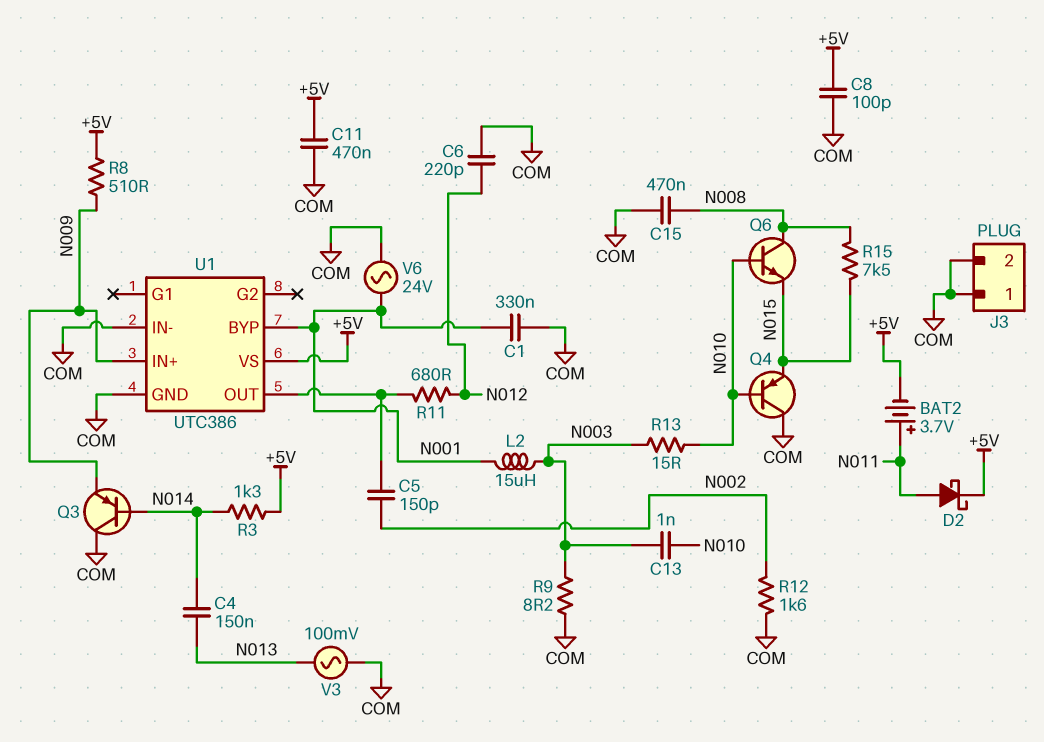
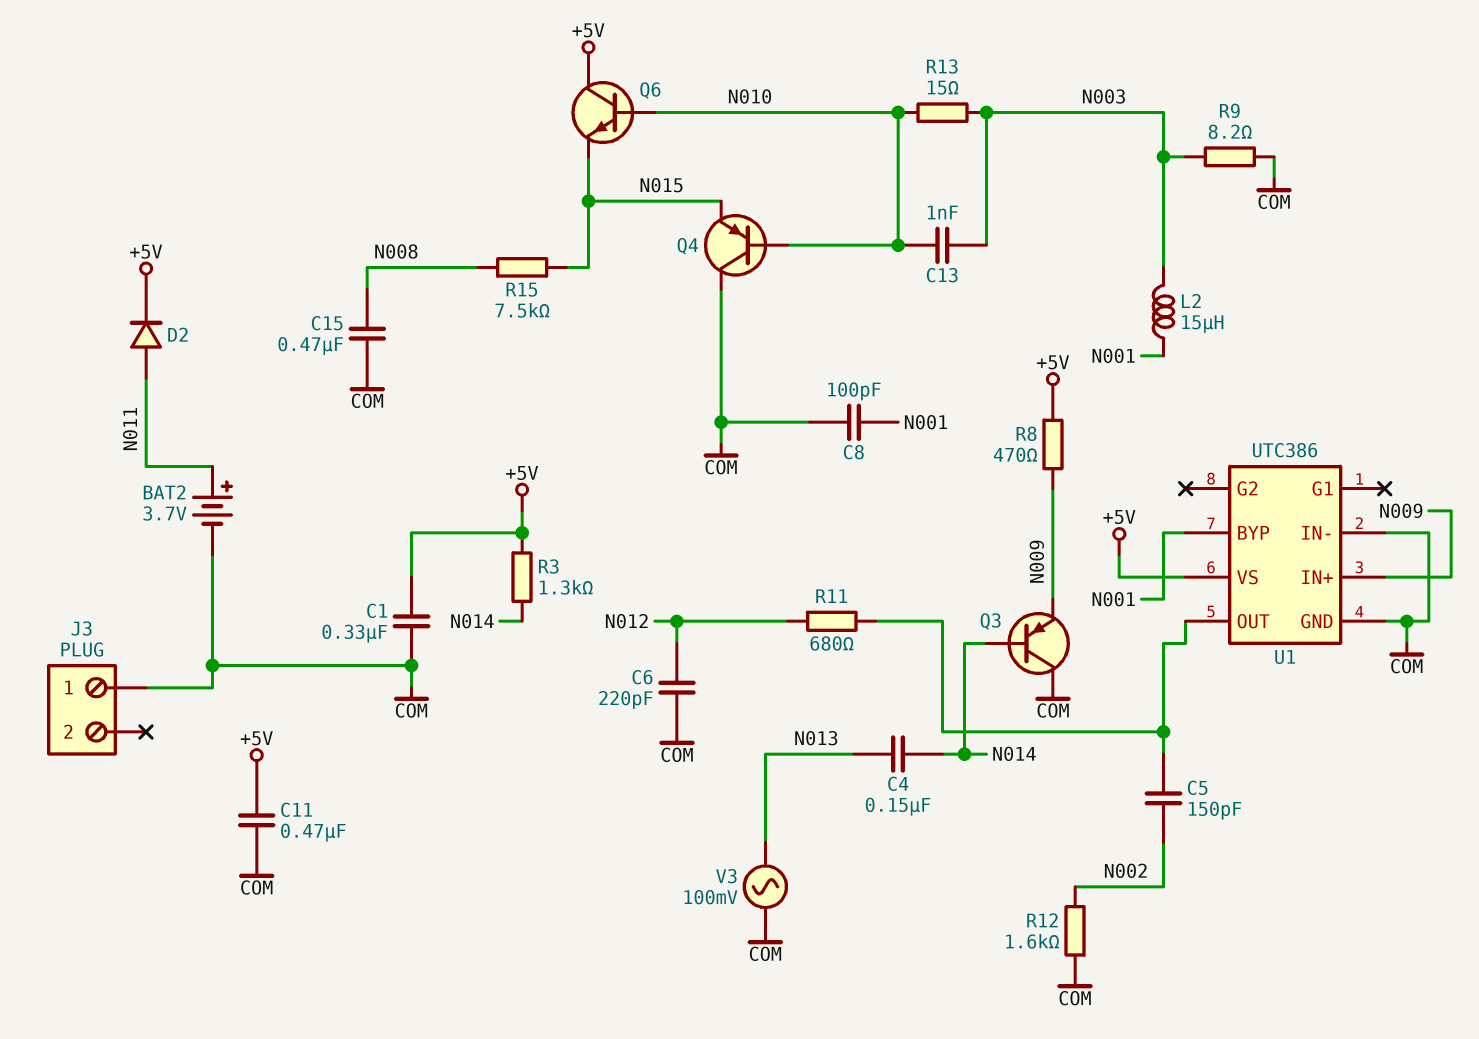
BAT2: 3.7V (plus N011, minus +5V) -> 3.7V (plus N011, minus COM)
C1: 330nF (COM, N001) -> 330nF (+5V, COM)
C8: 100pF (+5V, COM) -> 100pF (COM, N001)
D2: schottky (A N011, K +5V) -> diode (A N011, K +5V)
J3 pin 2: COM -> none
Q6: NPN (B N010, C N008, E N015) -> NPN (B N010, C +5V, E N015)
R8: 510 (+5V, N009) -> 470 (+5V, N009)
V6: AC 24V (COM, N001) -> none

